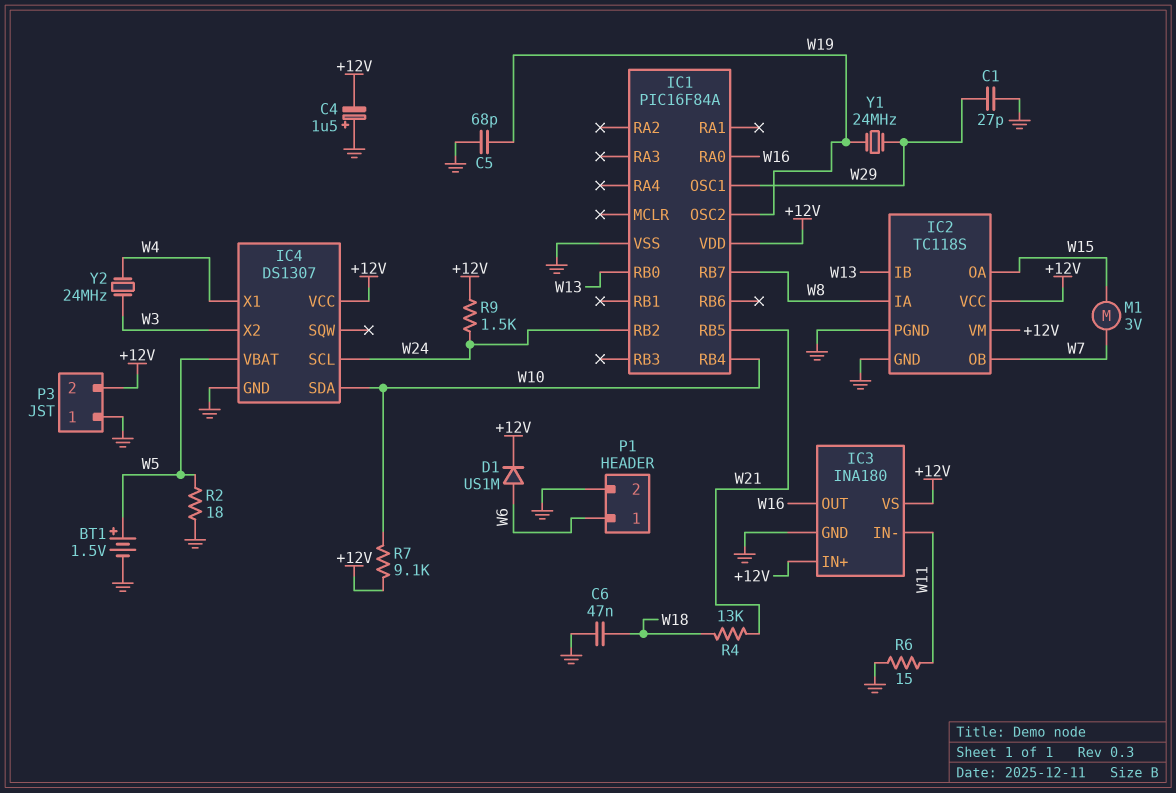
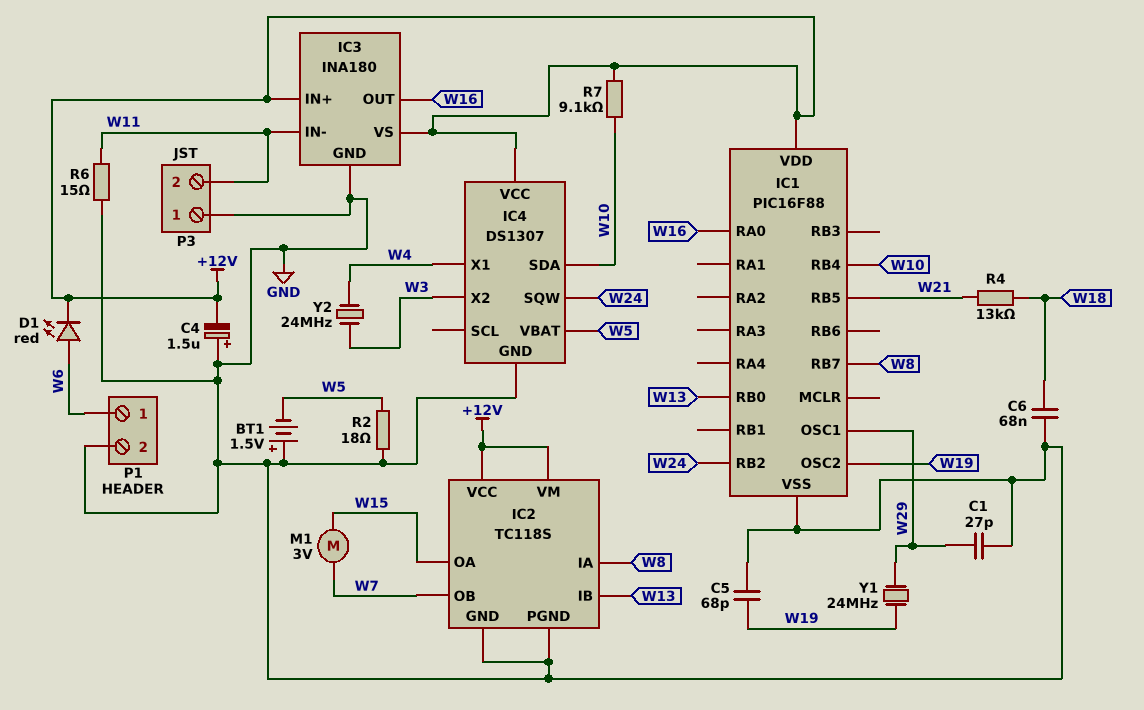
BT1: 1.5V (plus W5, minus GND) -> 1.5V (plus GND, minus W5)
C6: 47nF (GND, W18) -> 68nF (GND, W18)
D1: diode US1M (A W6, K +12V) -> LED red (A W6, K +12V)
IC1: PIC16F84A -> PIC16F88
IC4 pin SCL: W24 -> none
IC4 pin SQW: none -> W24
P3 pin 2: +12V -> W11
R9: 1.5k (+12V, W24) -> none

